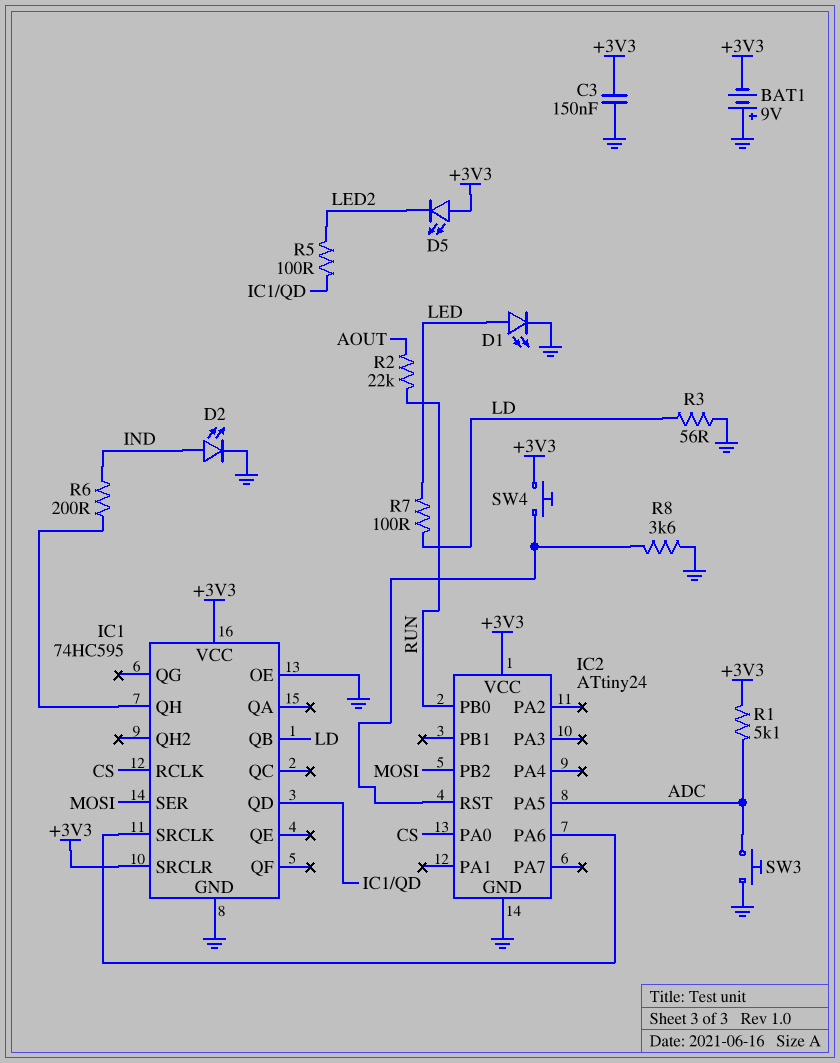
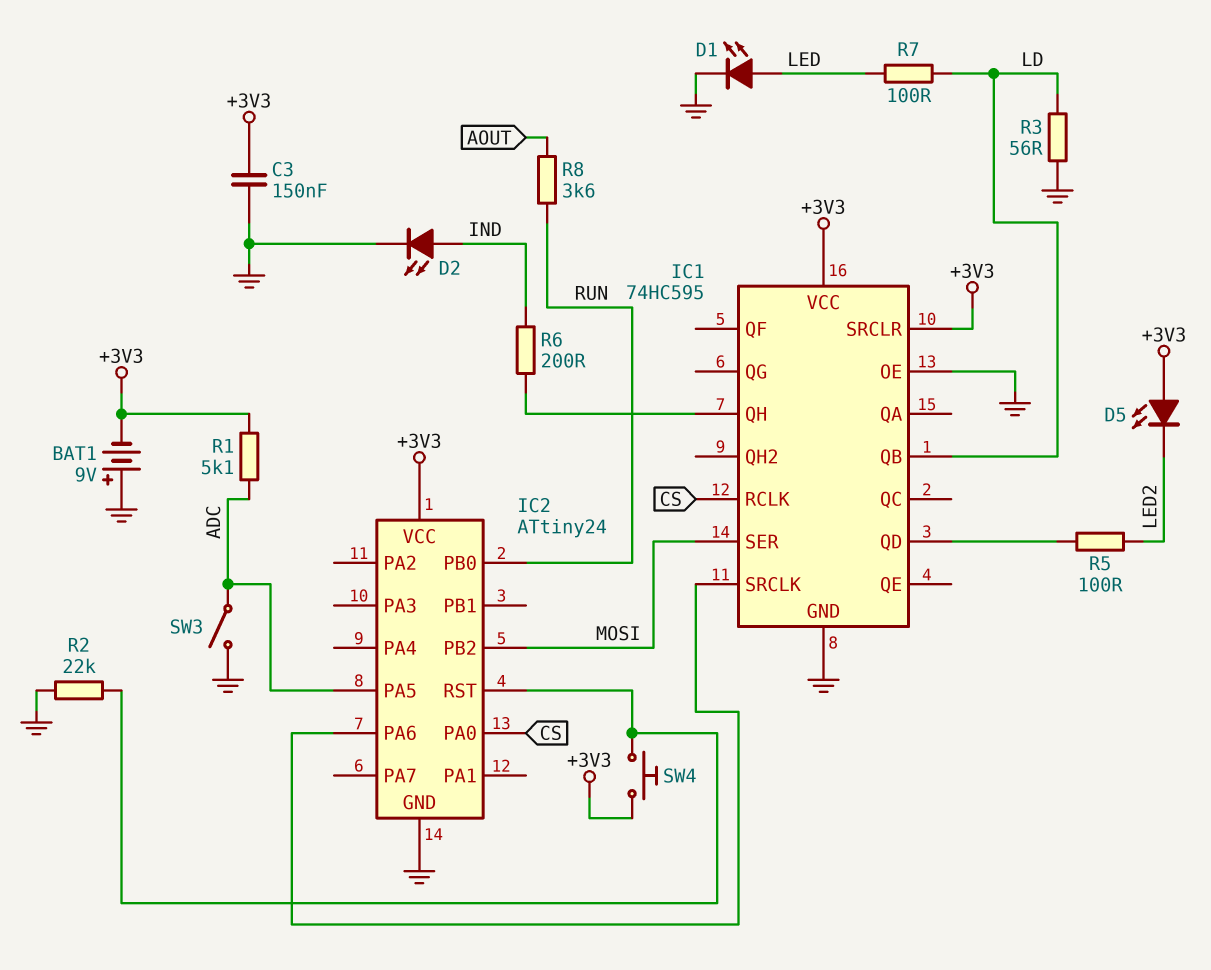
R2: 22k (AOUT, RUN) -> 22k (GND, IC2/RST)
R8: 3.6k (GND, IC2/RST) -> 3.6k (AOUT, RUN)
SW3: button (ADC, GND) -> switch (ADC, GND)

